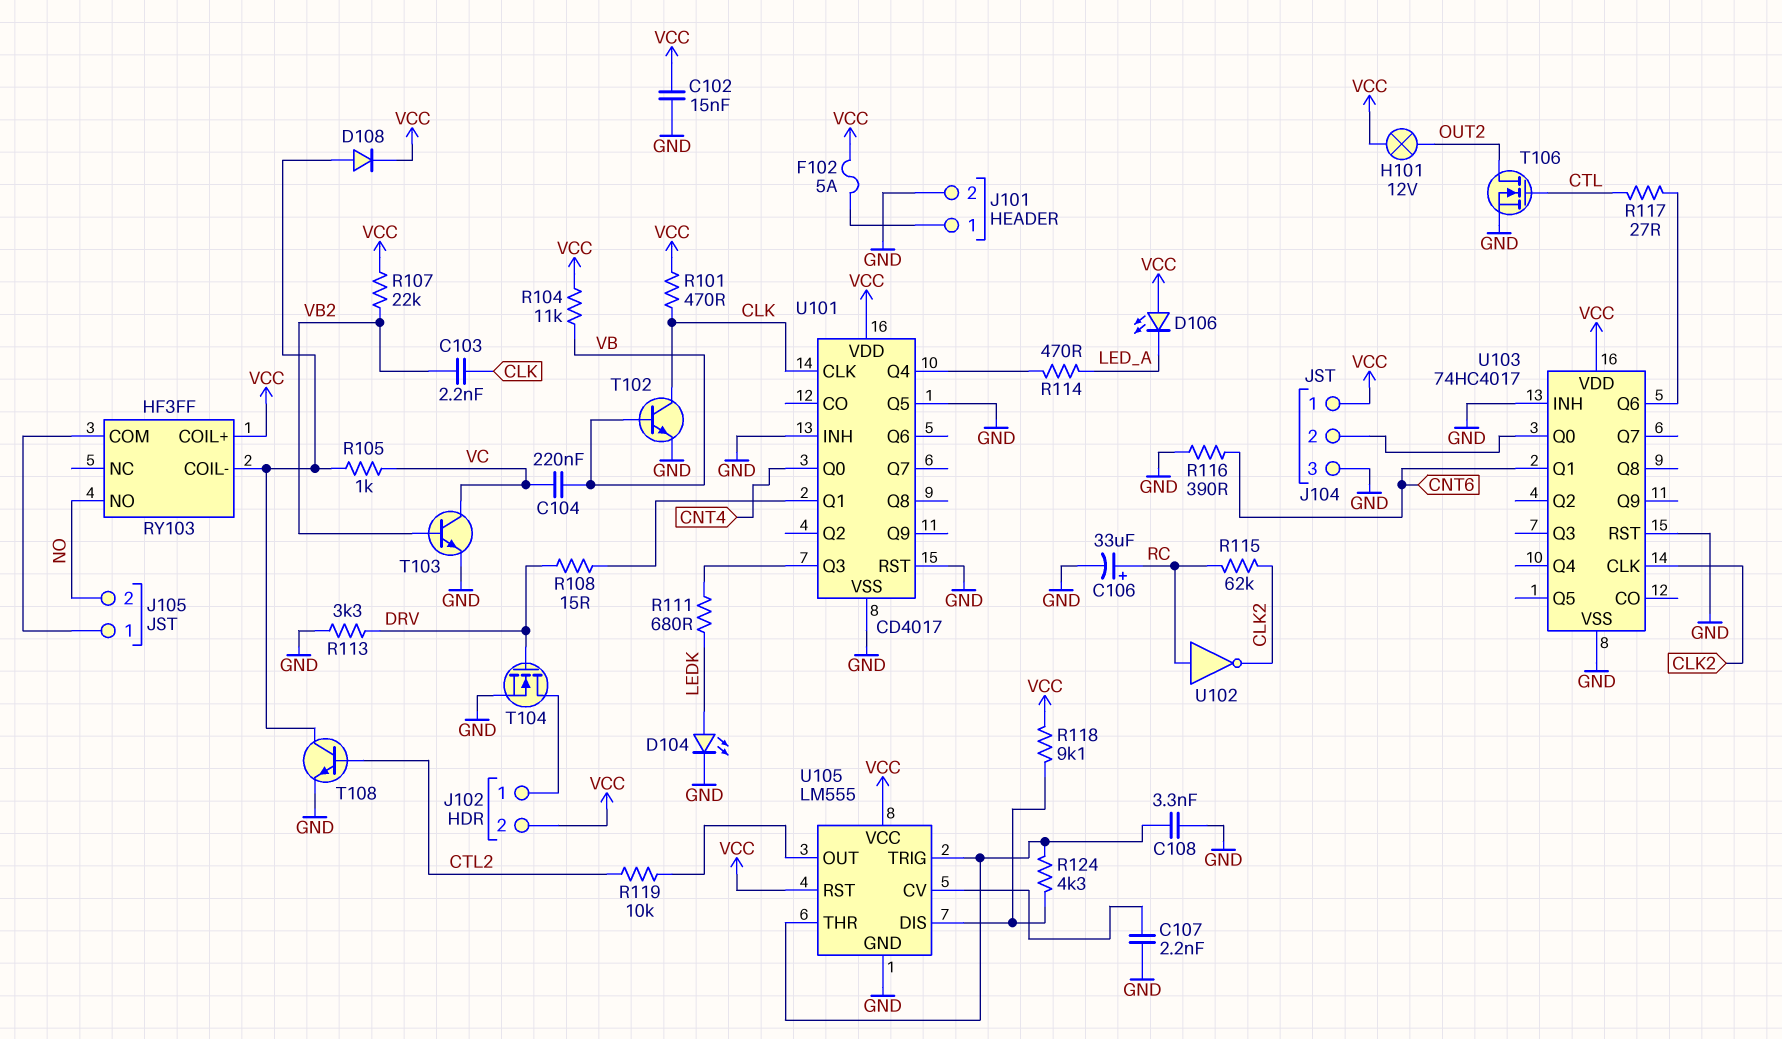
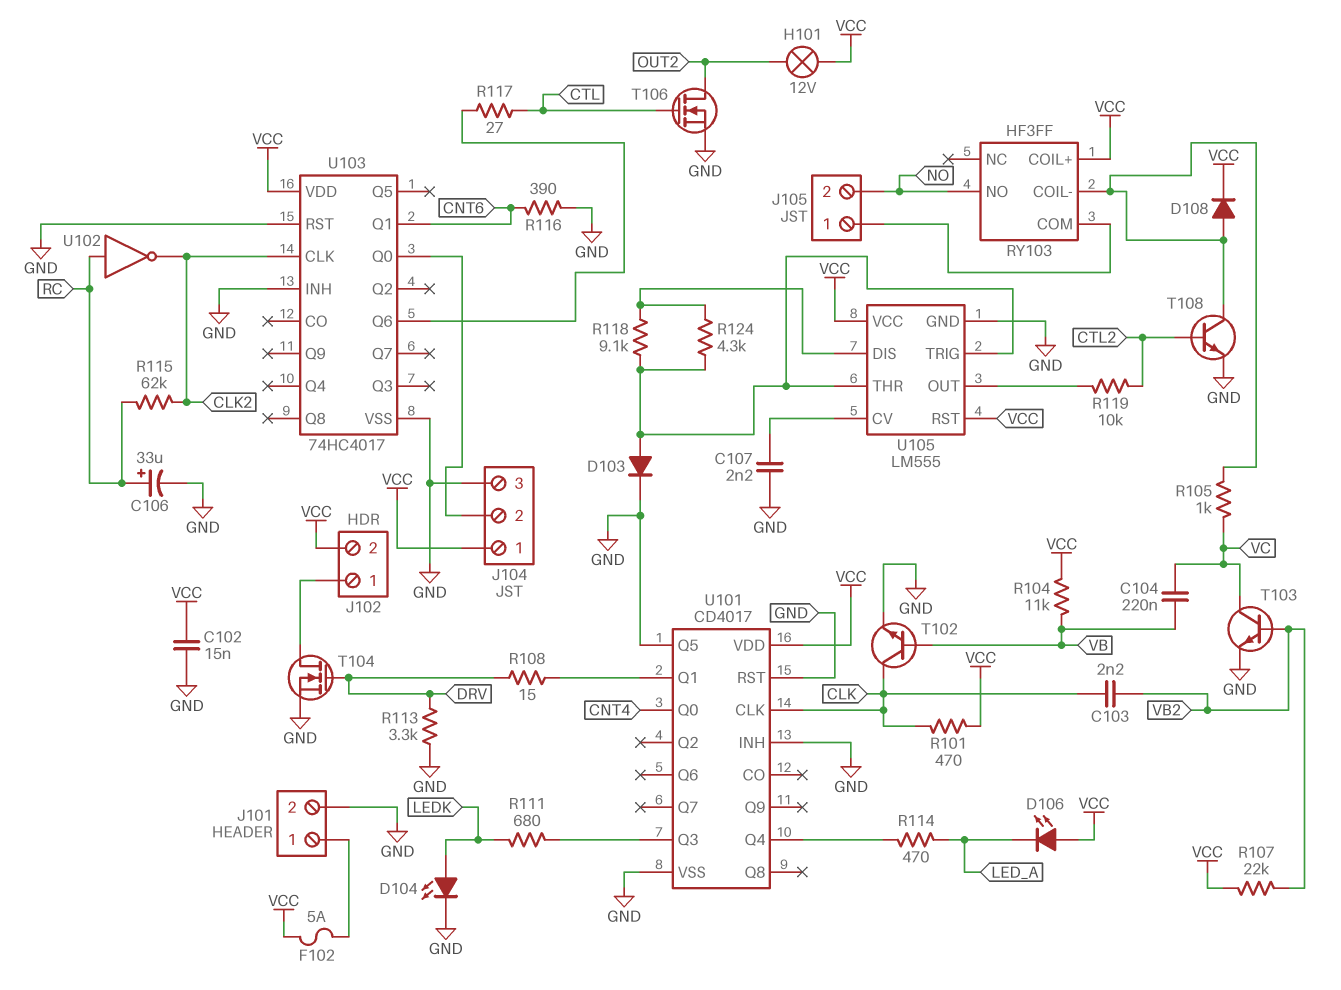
C108: 3.3nF (GND, U105/THR) -> none
D103: none -> diode (A U105/THR, K GND)
R118: 9.1k (U105/DIS, VCC) -> 9.1k (U105/DIS, U105/THR)

